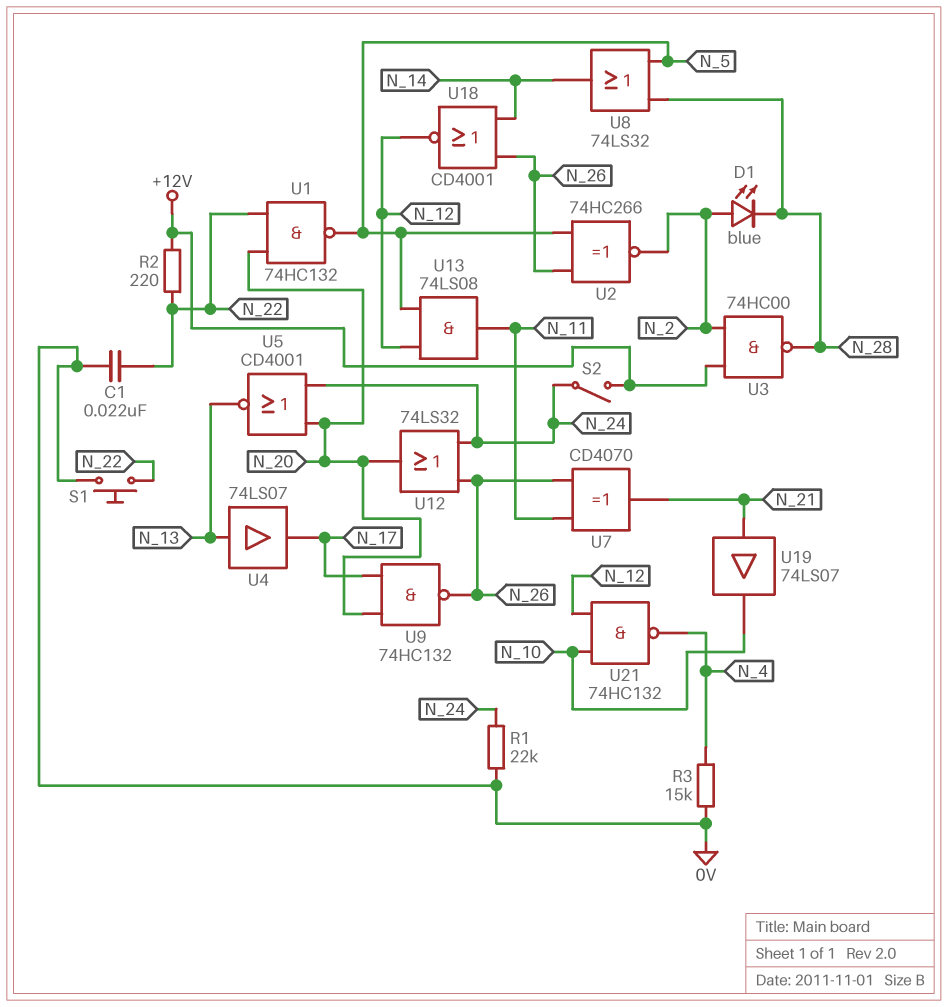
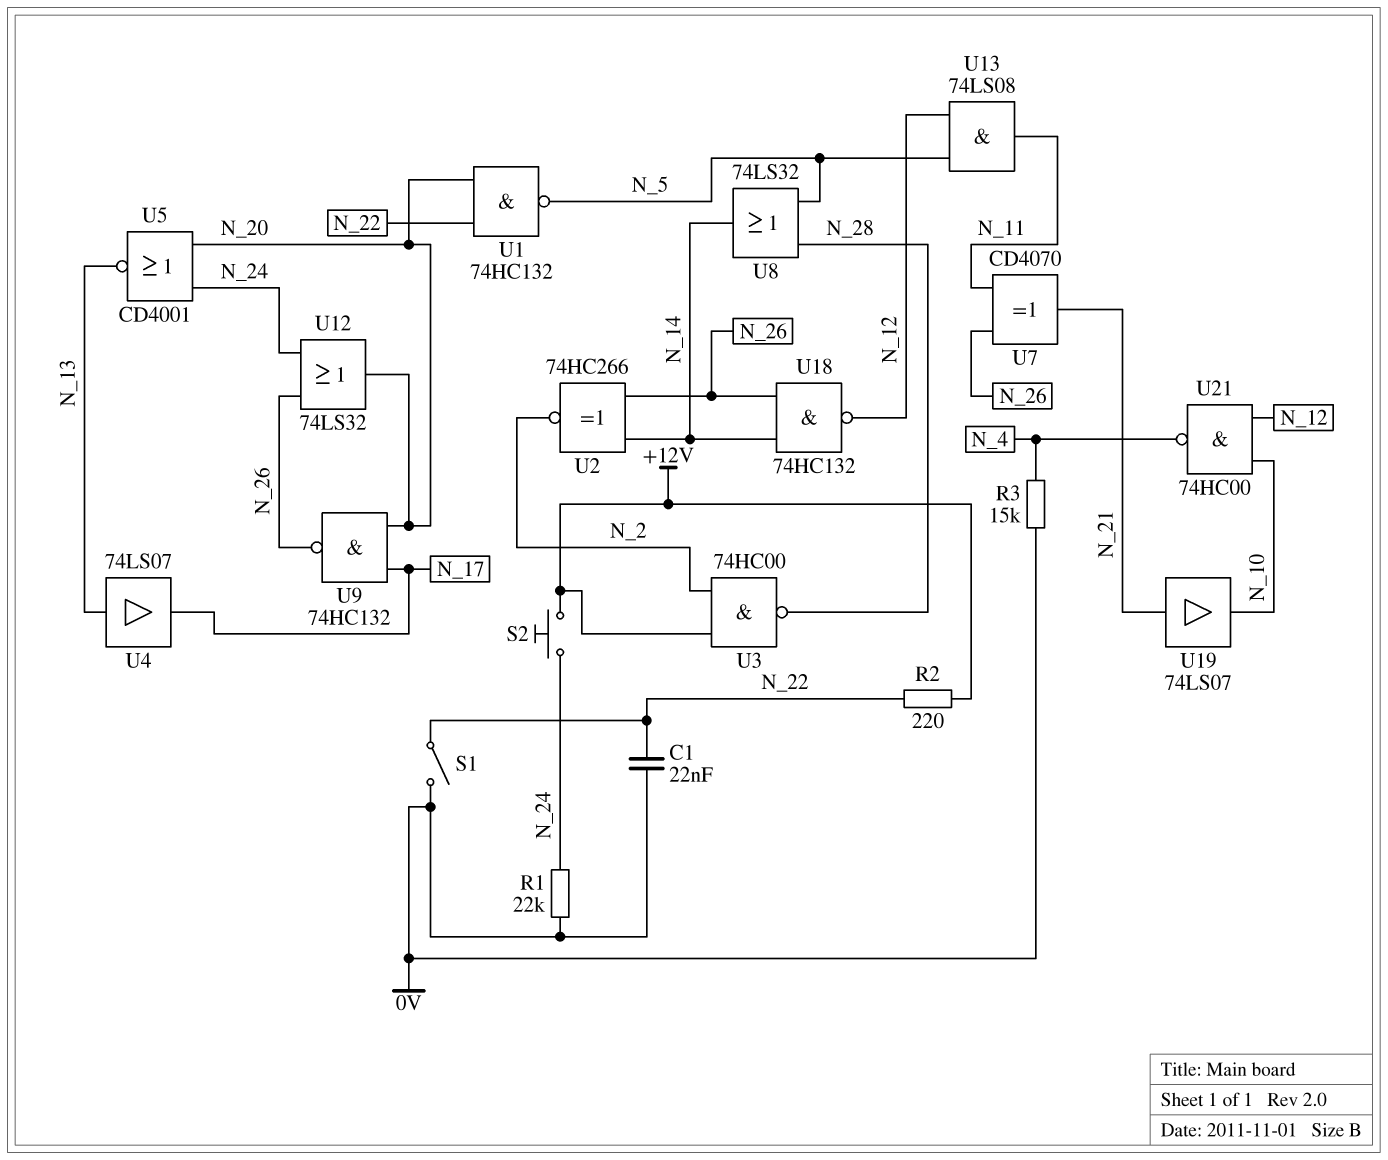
D1: LED blue (A N_2, K N_28) -> none
S1: button (0V, N_22) -> switch (0V, N_22)
S2: switch (+12V, N_24) -> button (+12V, N_24)
U2: XNOR 74HC266 (in N_5, in N_26, out N_2) -> XNOR 74HC266 (in N_14, in N_26, out N_2)
U18: NOR CD4001 (in N_14, in N_26, out N_12) -> NAND 74HC132 (in N_14, in N_26, out N_12)
U21: NAND 74HC132 (in N_10, in N_12, out N_4) -> NAND 74HC00 (in N_10, in N_12, out N_4)

